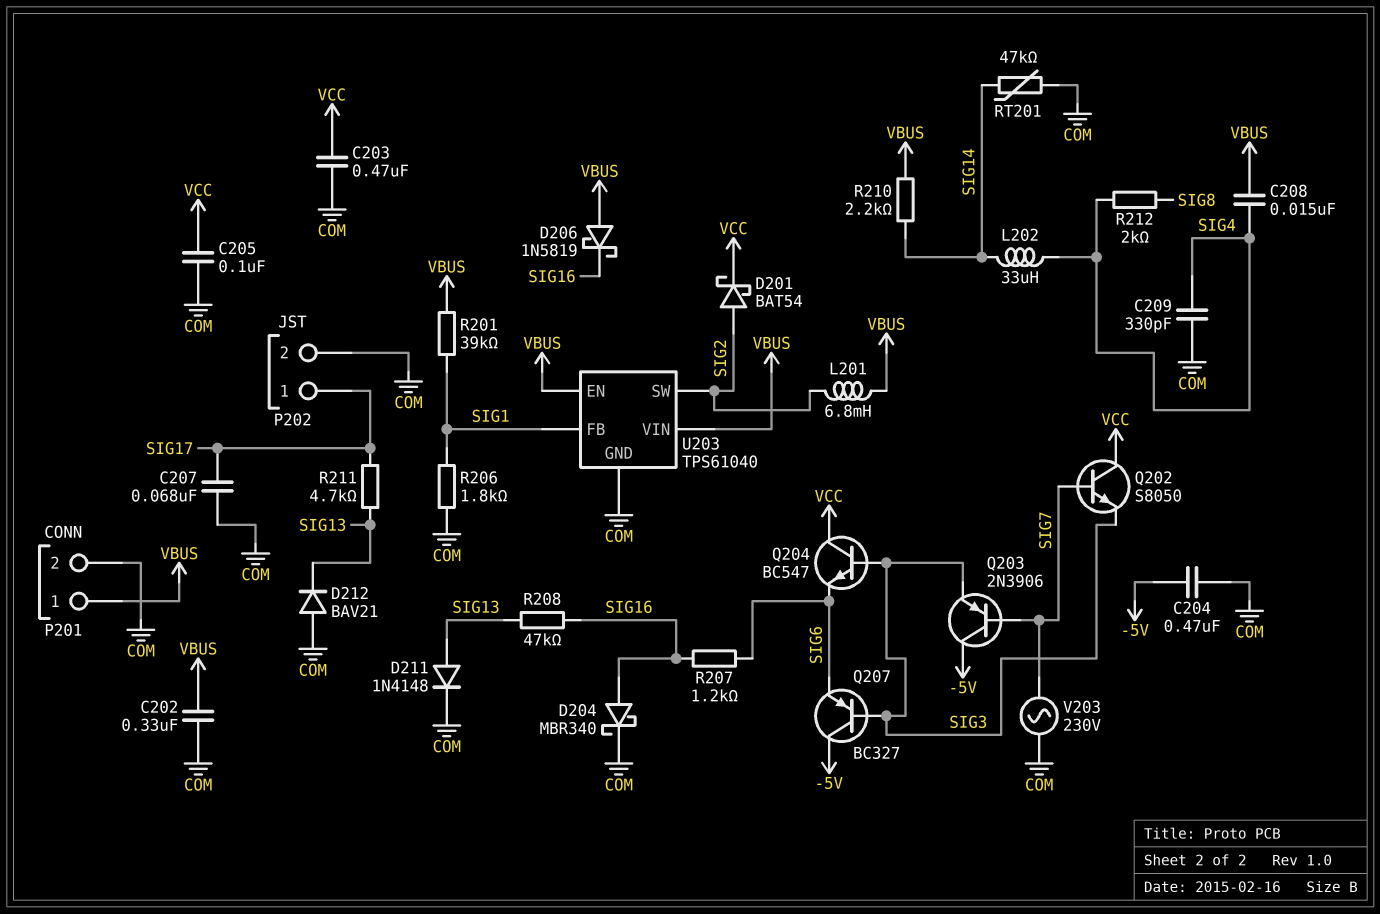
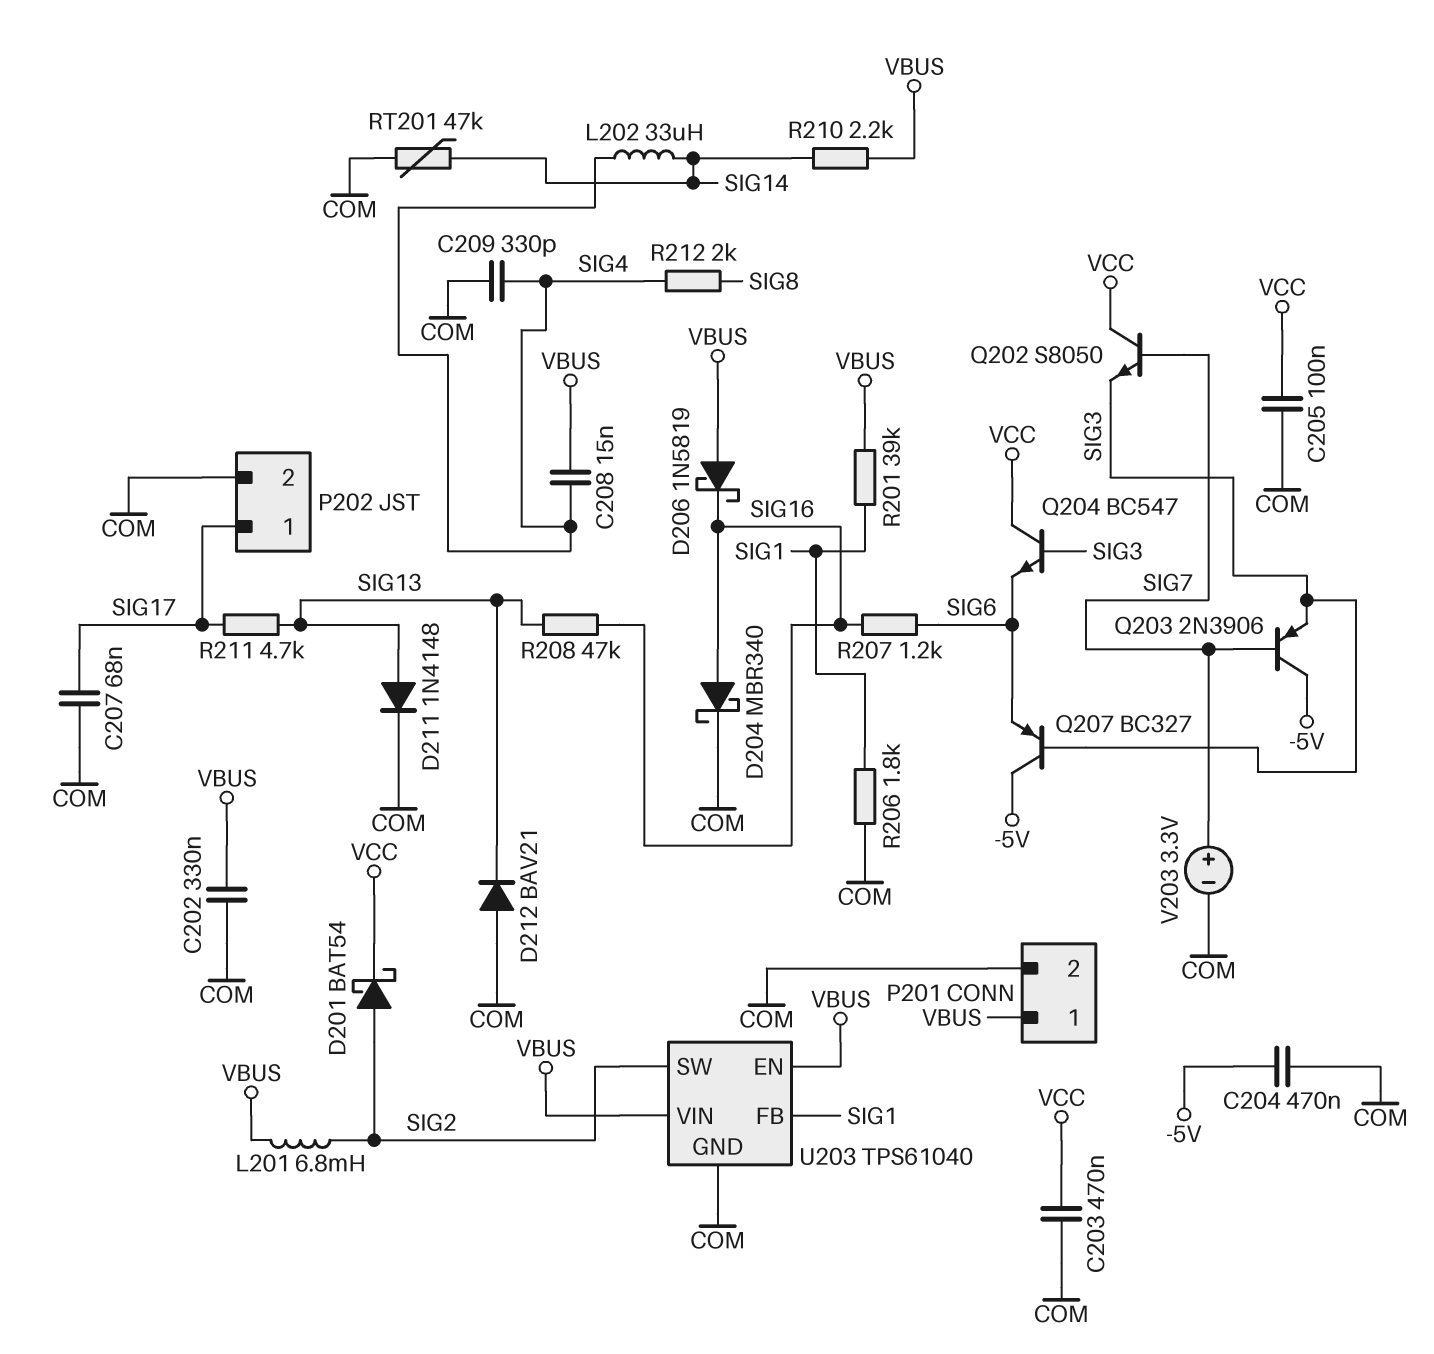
V203: AC 230V (COM, SIG7) -> 3.3V (plus SIG7, minus COM)

